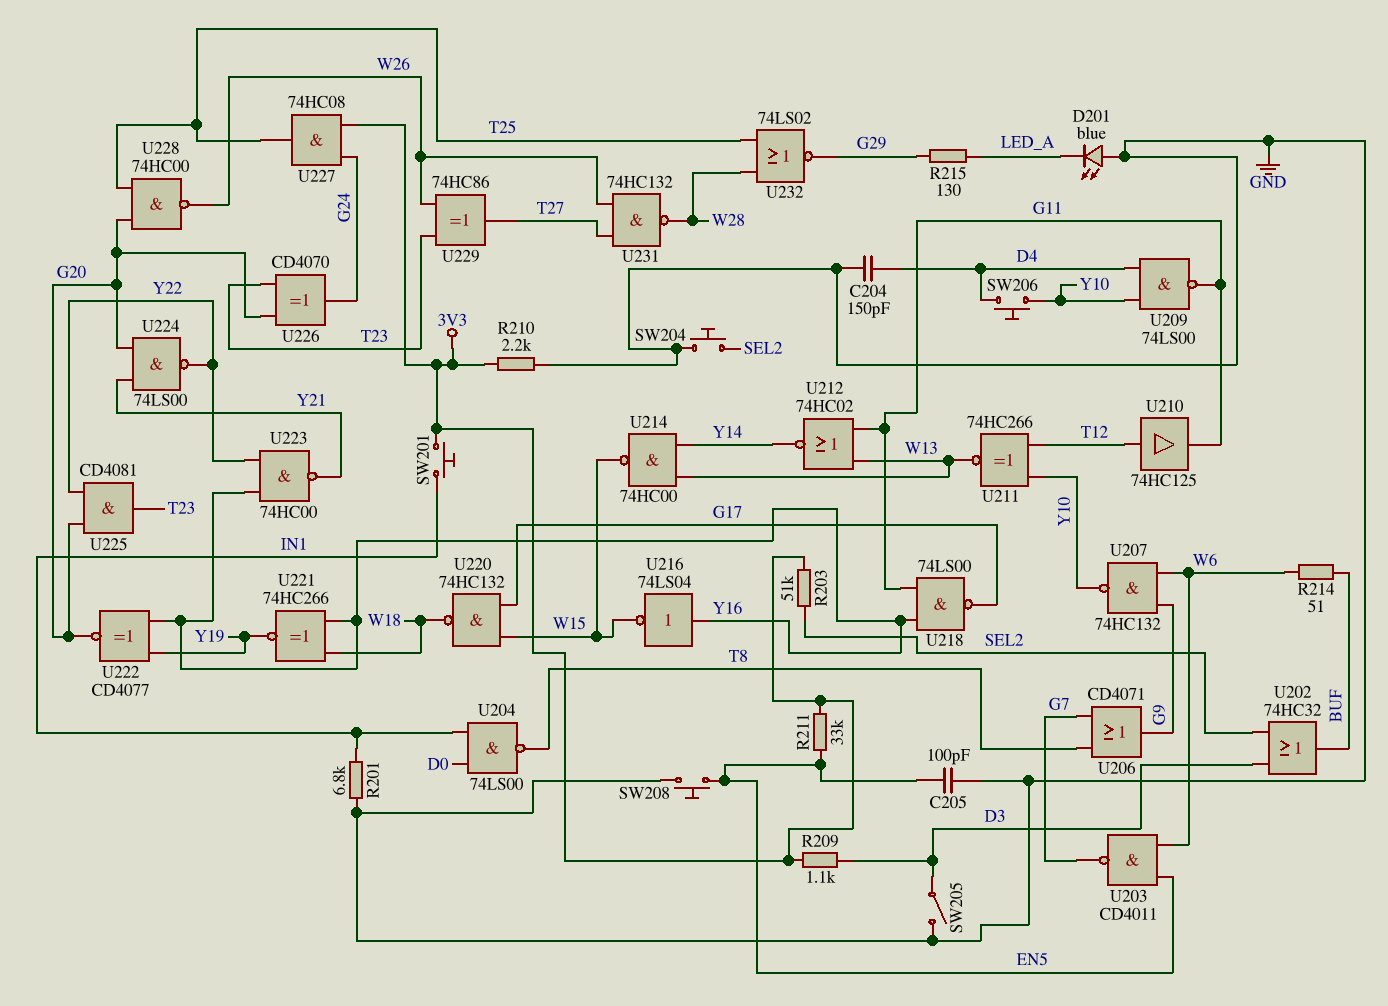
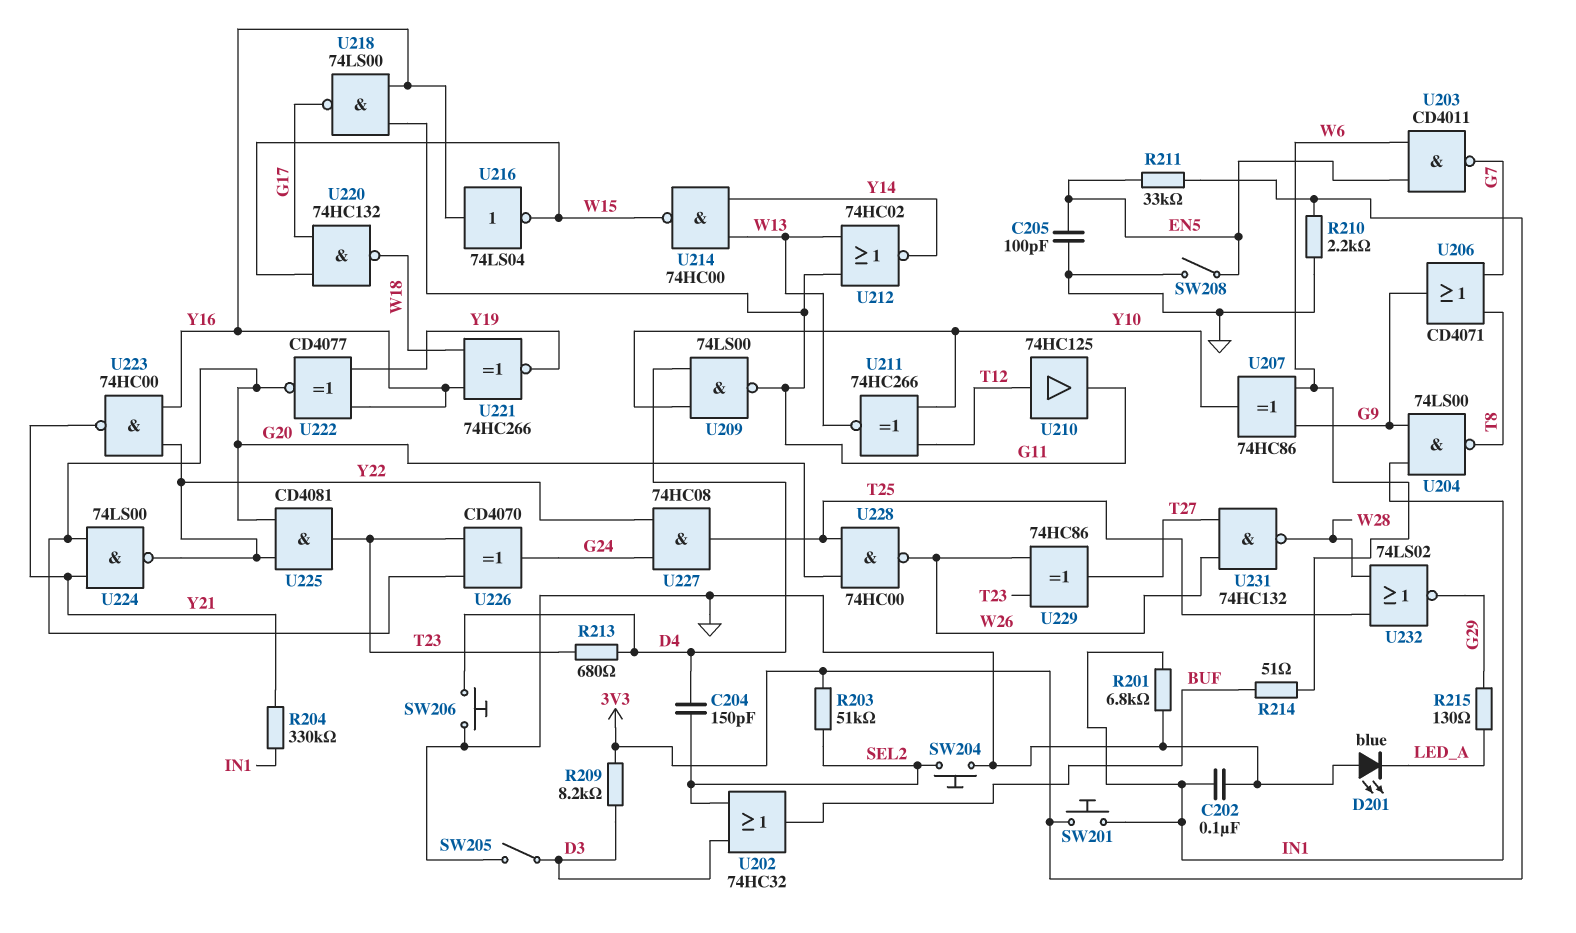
C202: none -> 100nF (GND, IN1)
C204: 150pF (D4, GND) -> 150pF (D4, SEL2)
R204: none -> 330k (IN1, Y21)
R209: 1.1k (3V3, D3) -> 8.2k (3V3, D3)
R213: none -> 680 (D4, T23)
SW206: button (D4, Y10) -> button (D4, GND)
SW208: button (EN5, GND) -> switch (EN5, GND)
U204: NAND 74LS00 (in D0, in IN1, out T8) -> NAND 74LS00 (in G9, in IN1, out T8)
U207: NAND 74HC132 (in G9, in W6, out Y10) -> XOR 74HC86 (in G9, in W6, out Y10)
U227: AND 74HC08 (in 3V3, in G24, out T25) -> AND 74HC08 (in G24, in Y22, out T25)

